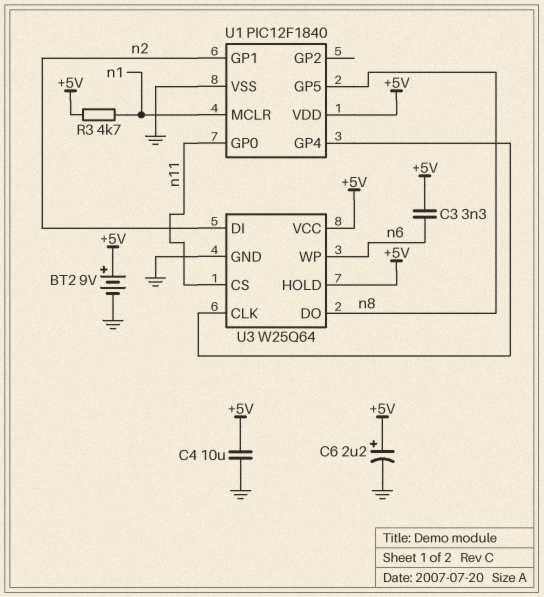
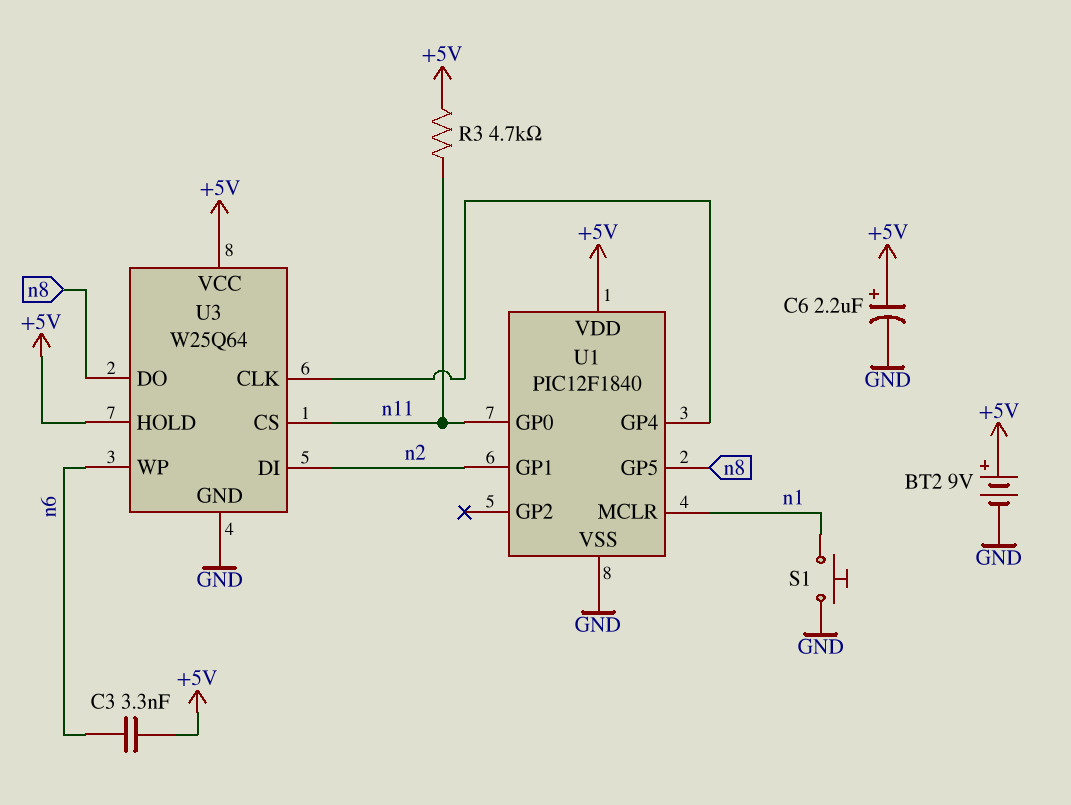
C4: 10uF (+5V, GND) -> none
R3: 4.7k (+5V, n1) -> 4.7k (+5V, n11)
S1: none -> button (GND, n1)

